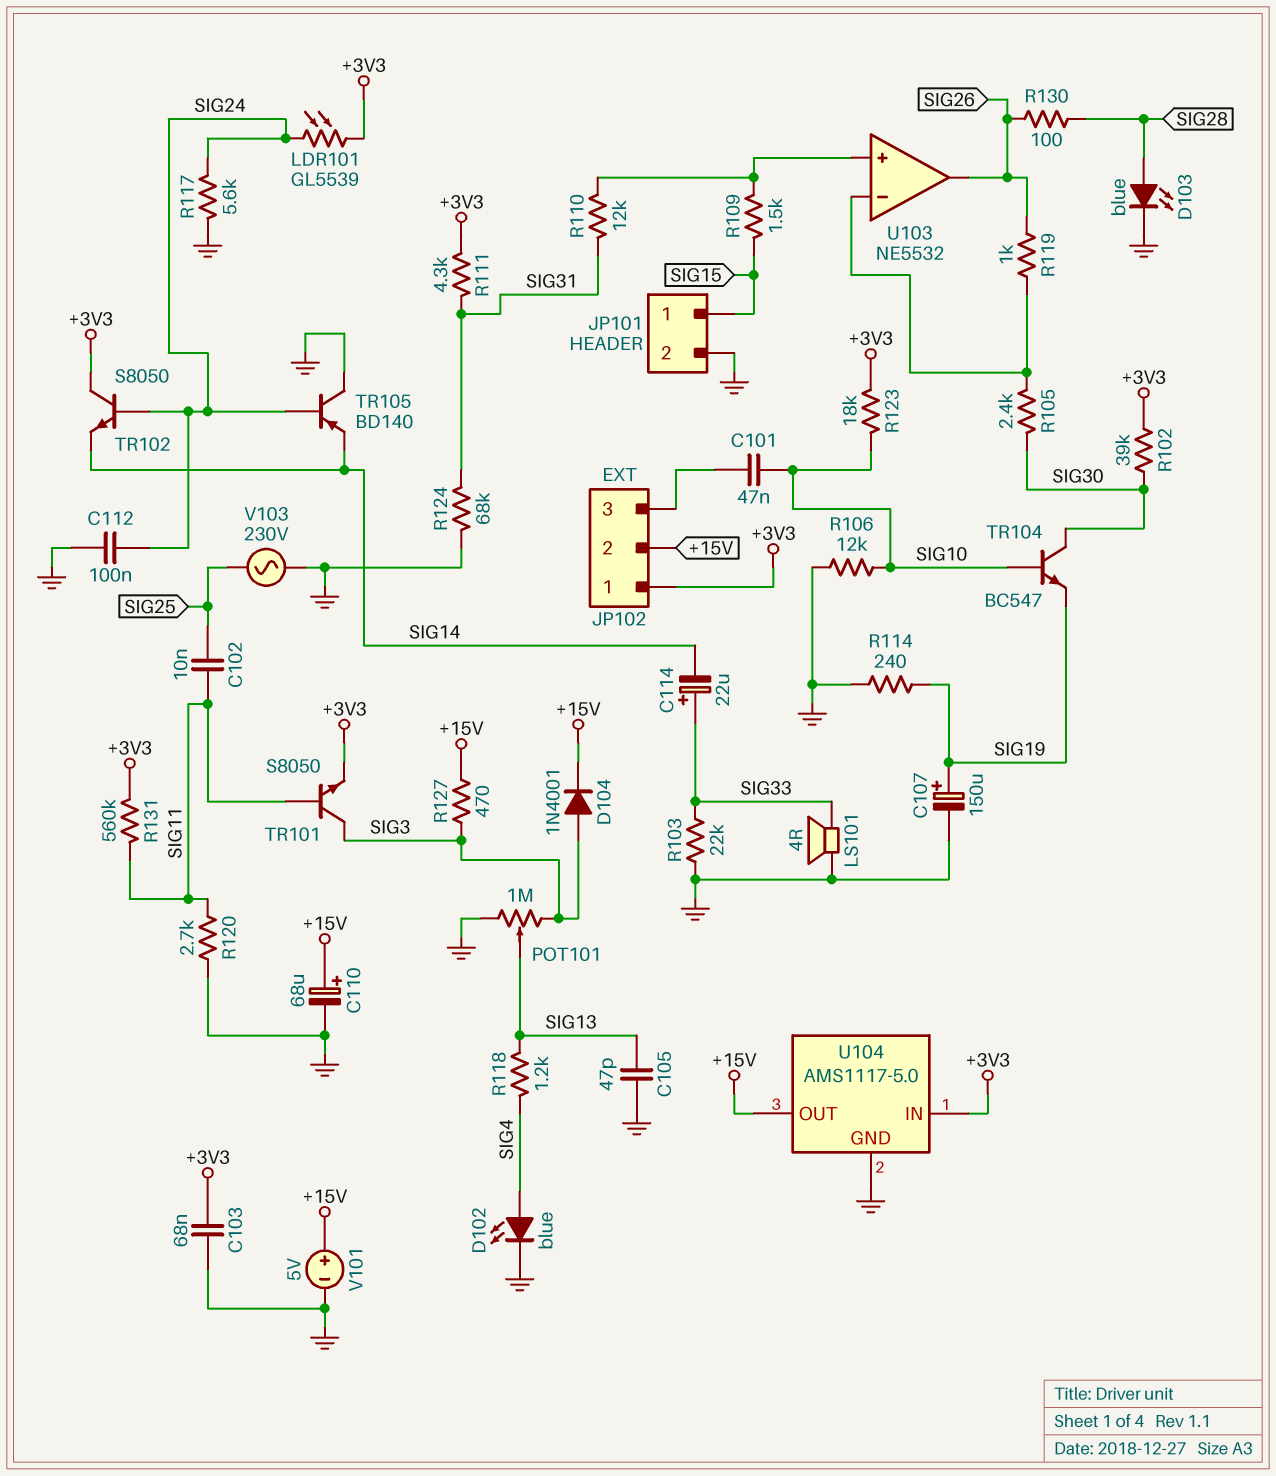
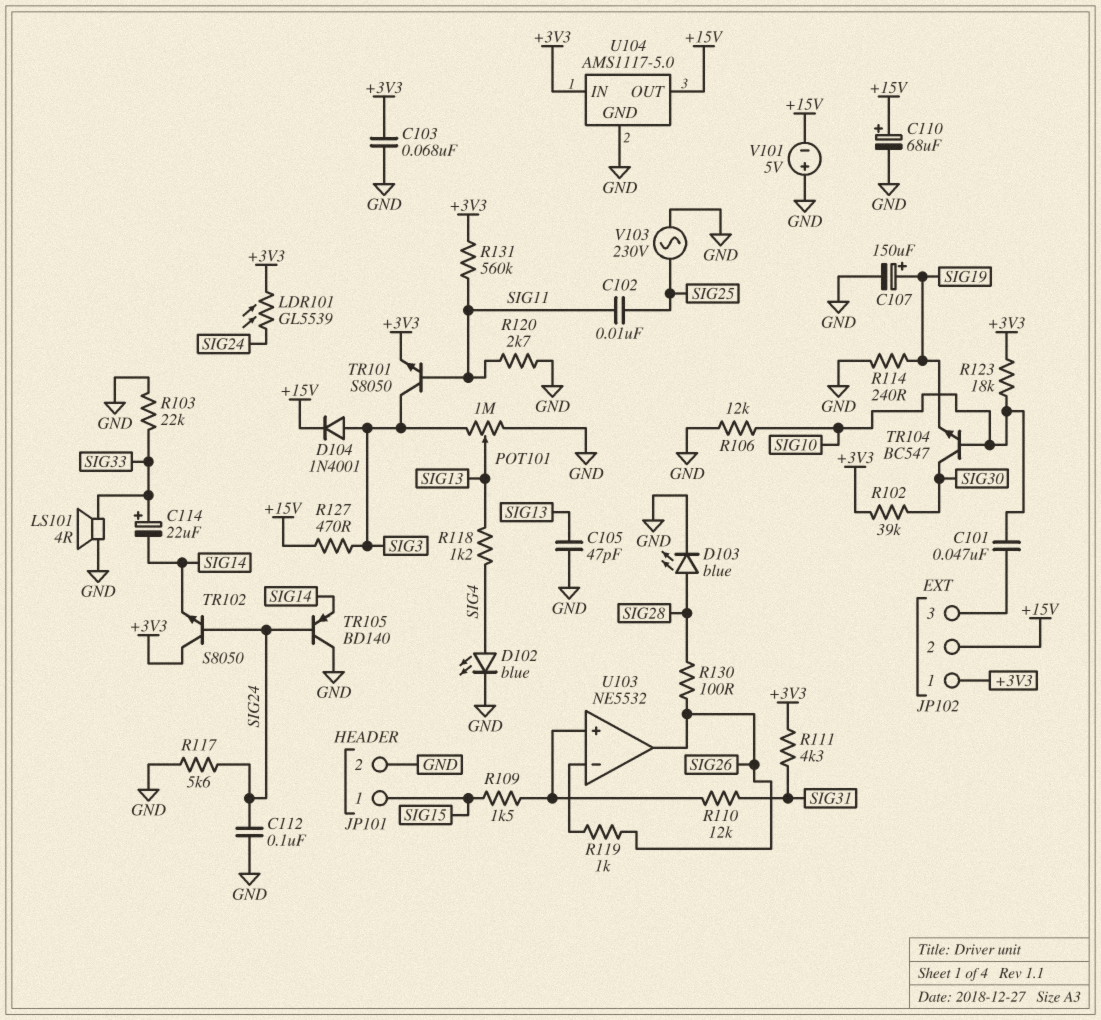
R105: 2.4k (SIG30, U103/in-) -> none
R124: 68k (GND, SIG31) -> none
V101: 5V (plus +15V, minus GND) -> 5V (plus GND, minus +15V)

